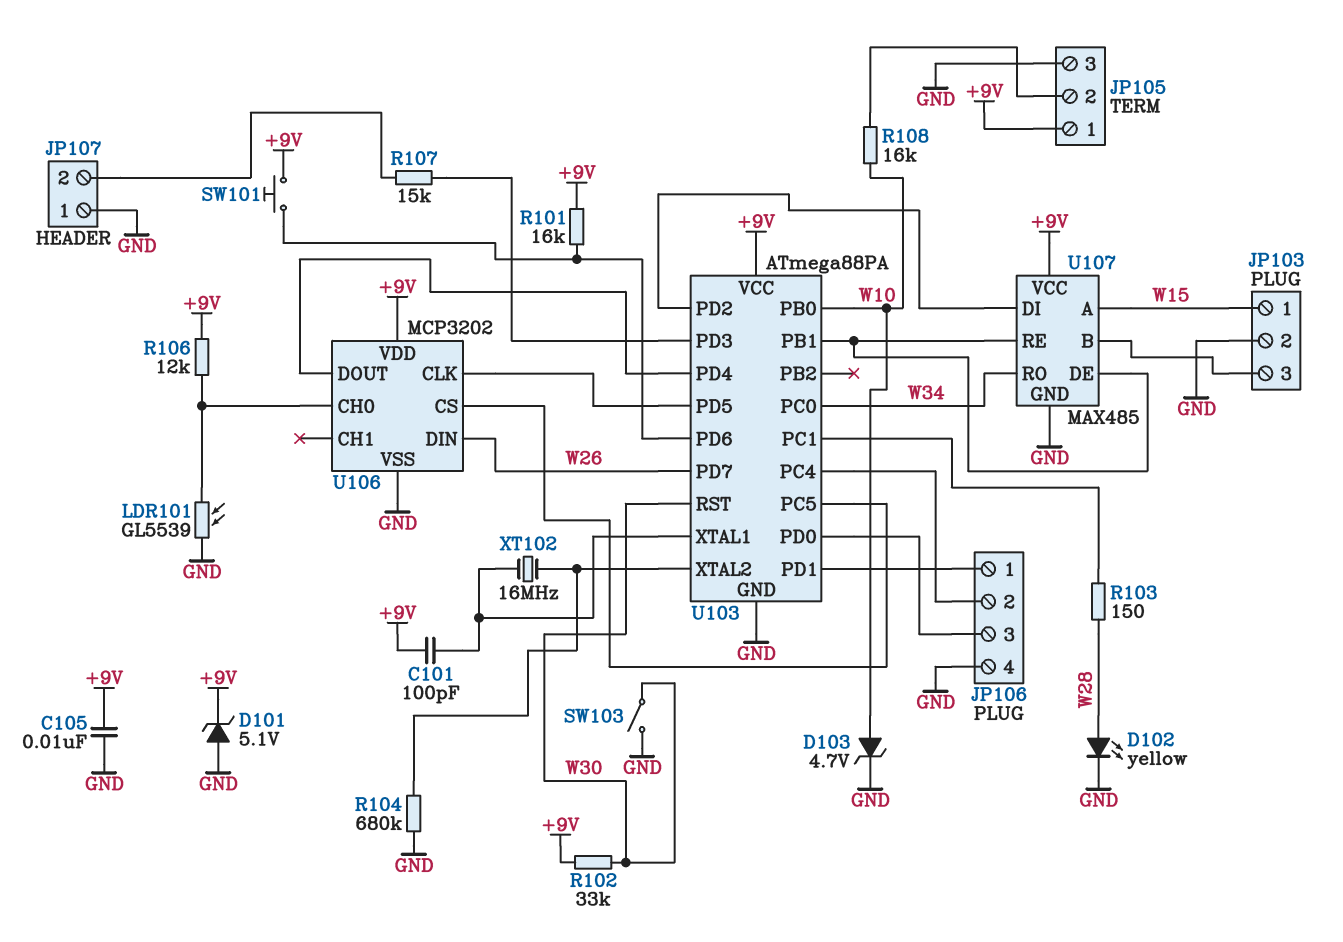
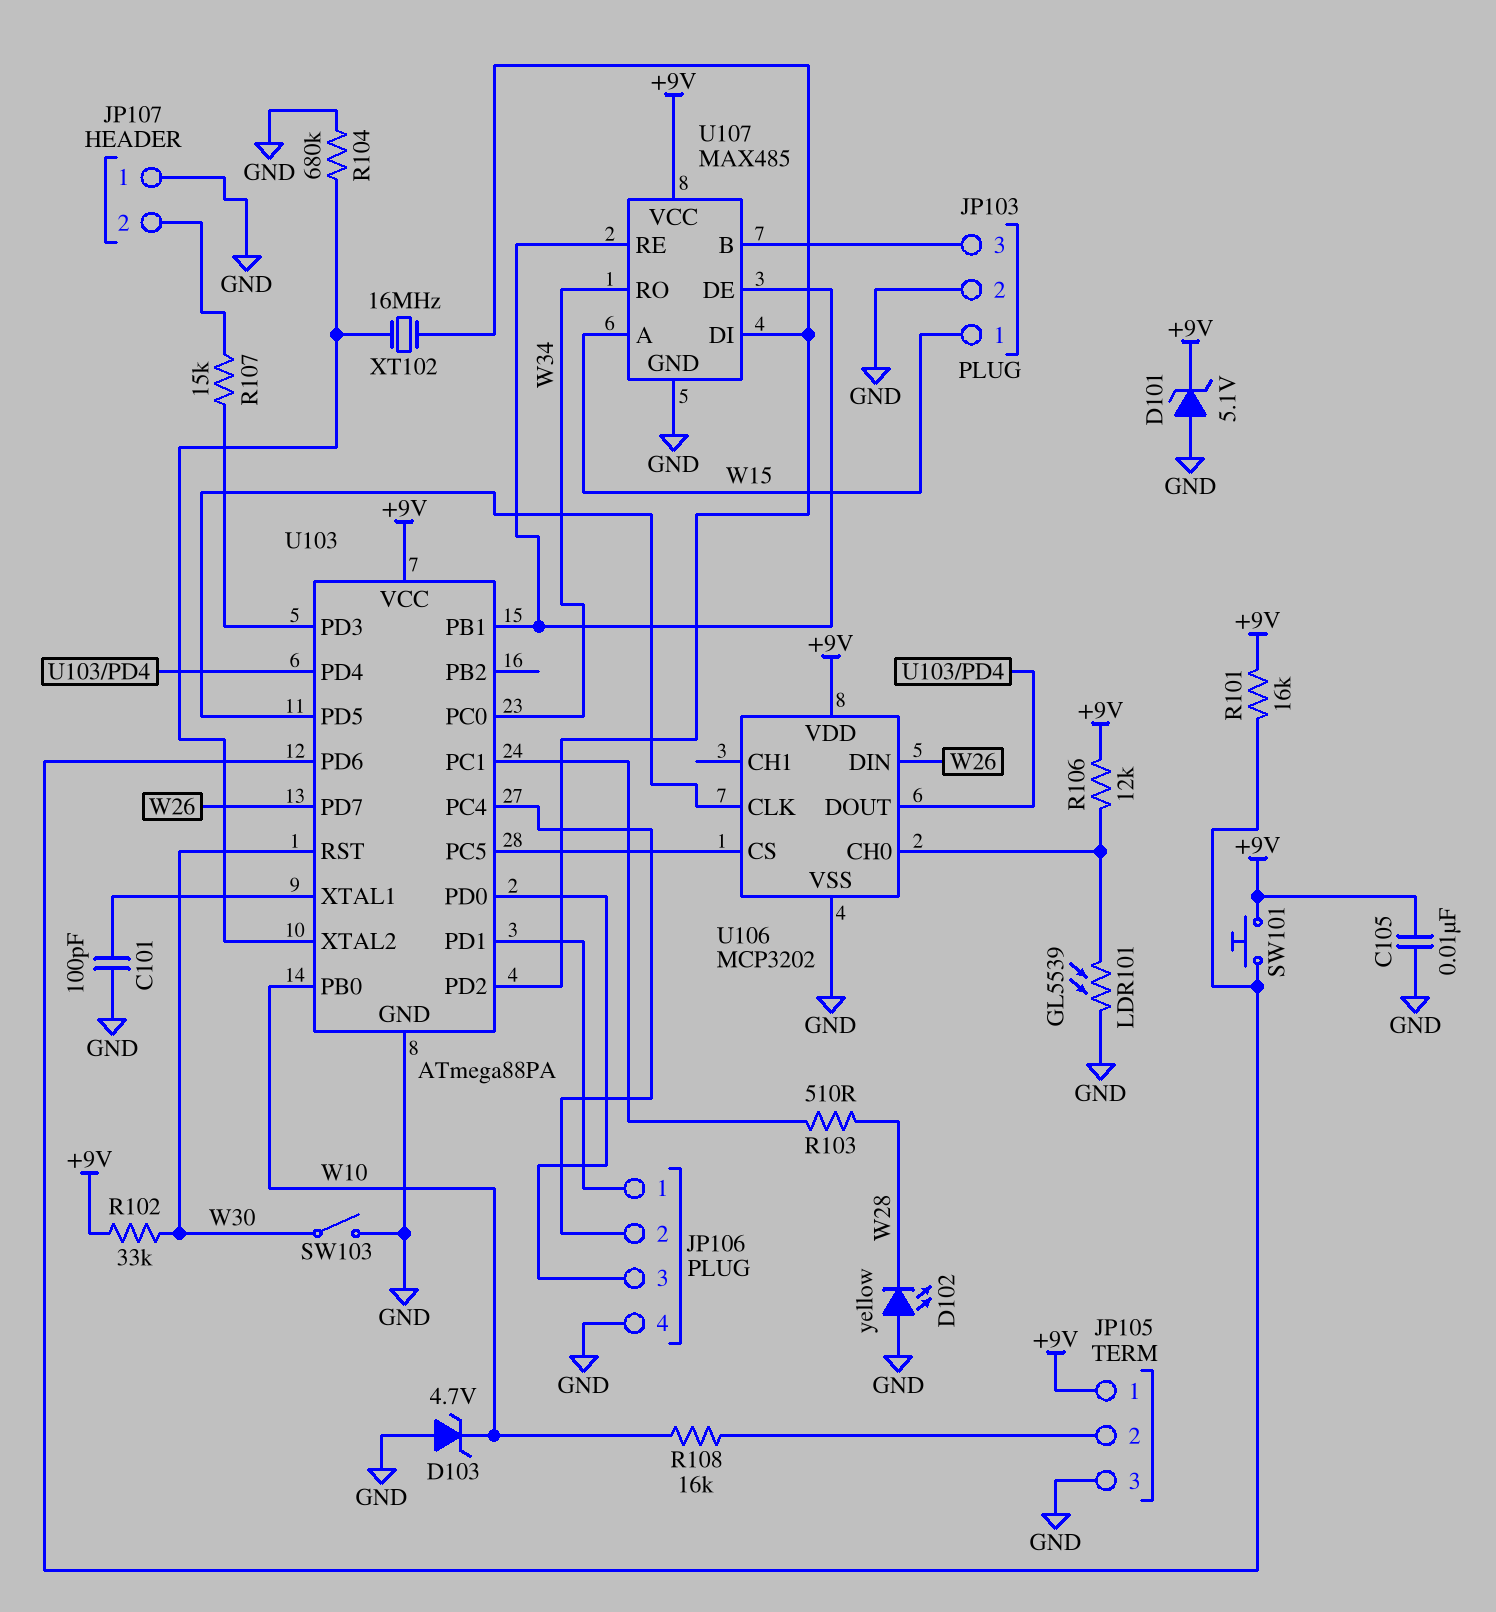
C101: 100pF (+9V, U103/XTAL1) -> 100pF (GND, U103/XTAL1)
D102: LED yellow (A W28, K GND) -> LED yellow (A GND, K W28)
D103: zener 4.7V (A W10, K GND) -> zener 4.7V (A GND, K W10)
R103: 150 (U103/PC1, W28) -> 510 (U103/PC1, W28)
XT102: 16MHz (U103/XTAL1, U103/XTAL2) -> 16MHz (U103/PD2, U103/XTAL2)

